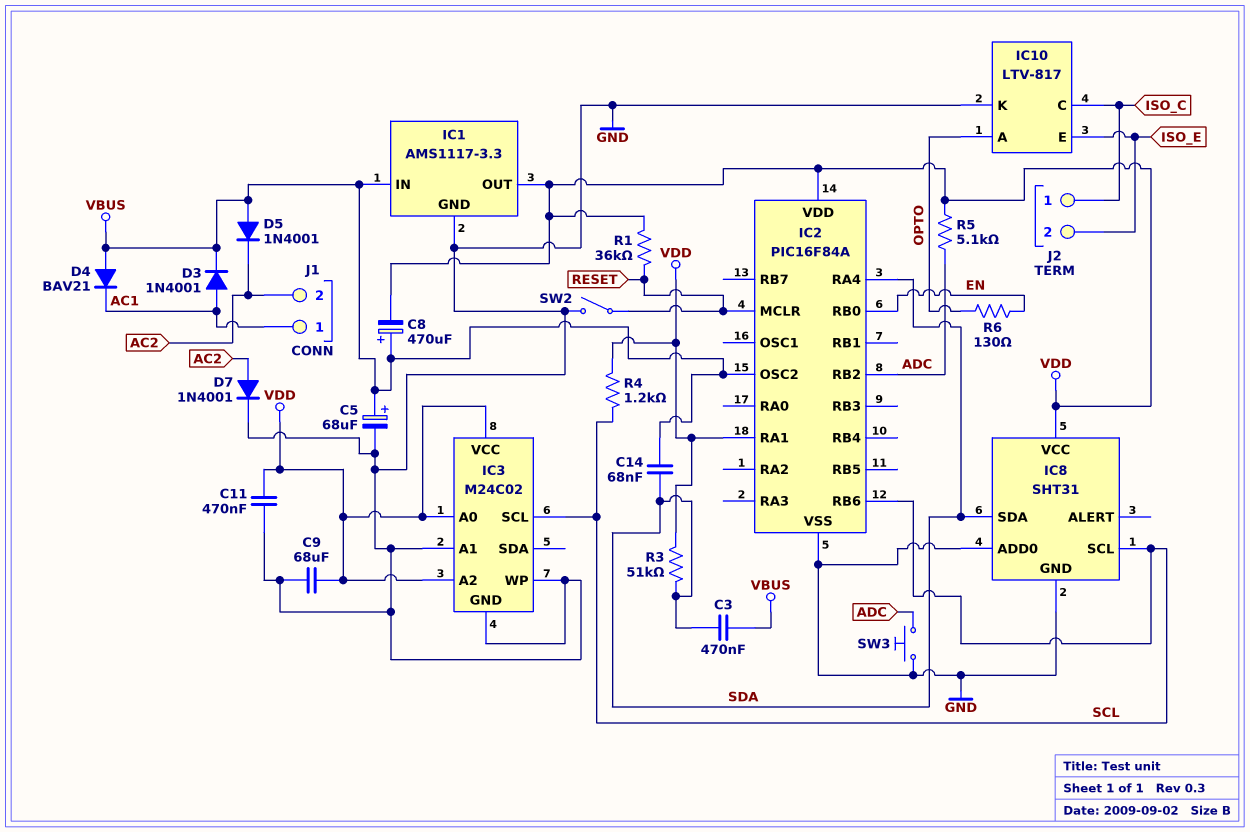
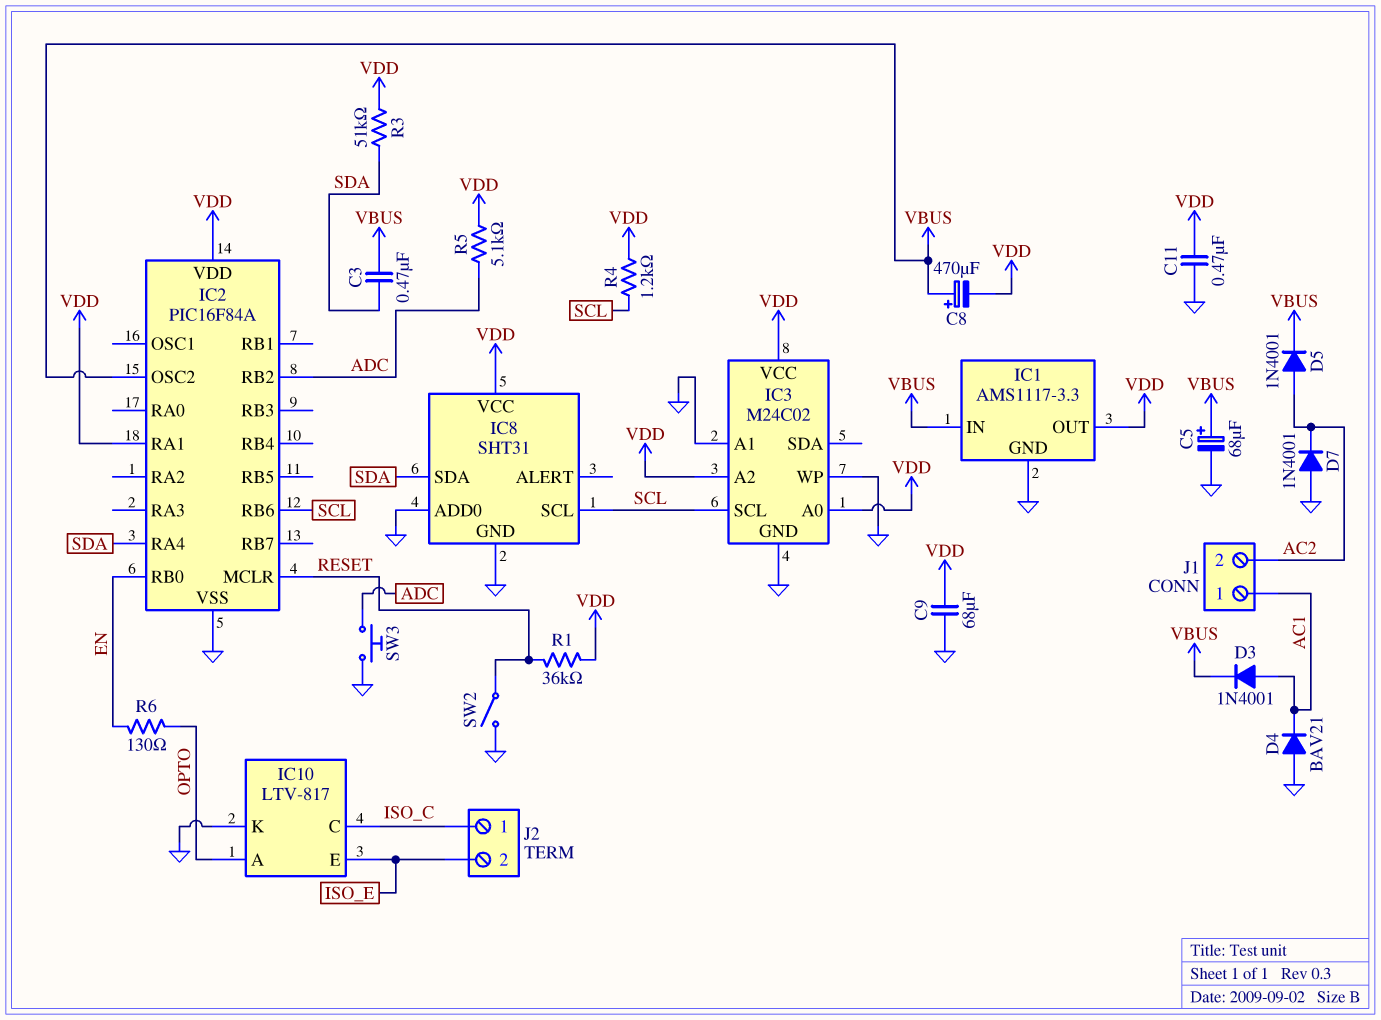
C14: 68nF (SDA, VBUS) -> none
D4: diode BAV21 (A VBUS, K AC1) -> diode BAV21 (A GND, K AC1)
D5: diode 1N4001 (A VBUS, K AC2) -> diode 1N4001 (A AC2, K VBUS)
D7: diode 1N4001 (A AC2, K GND) -> diode 1N4001 (A GND, K AC2)

